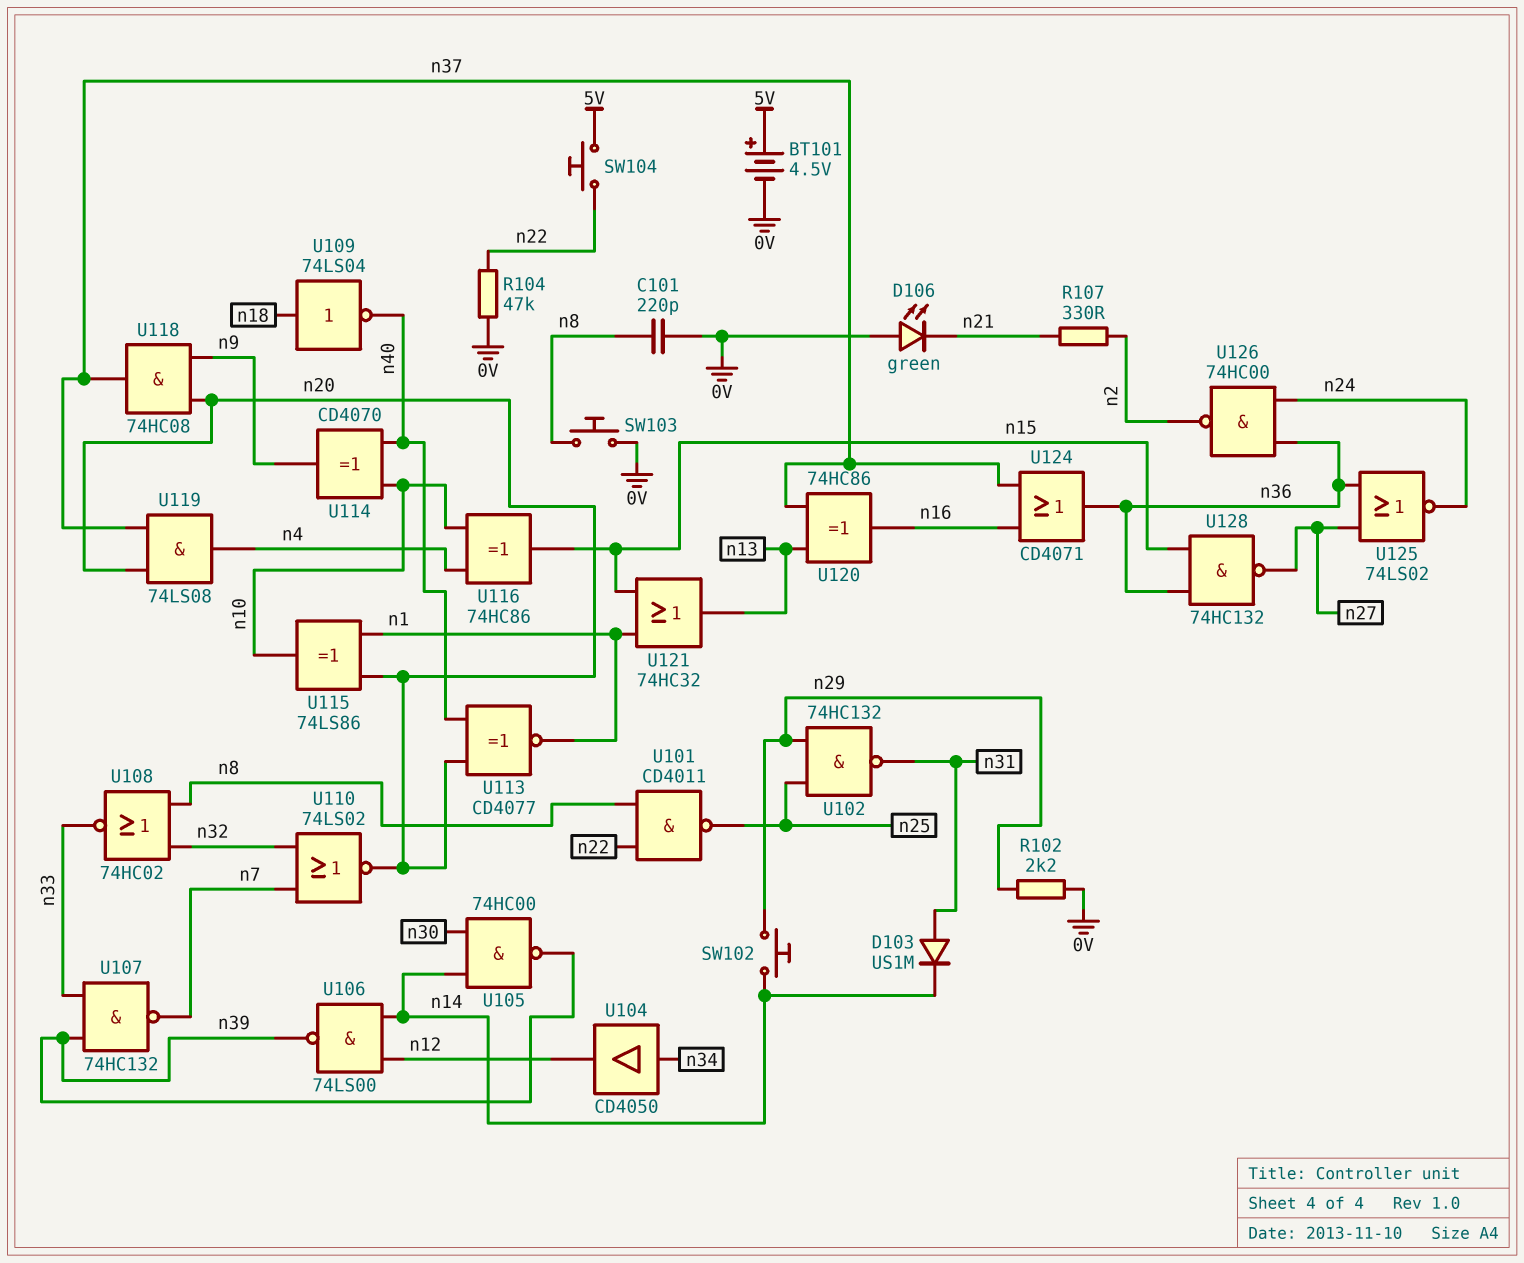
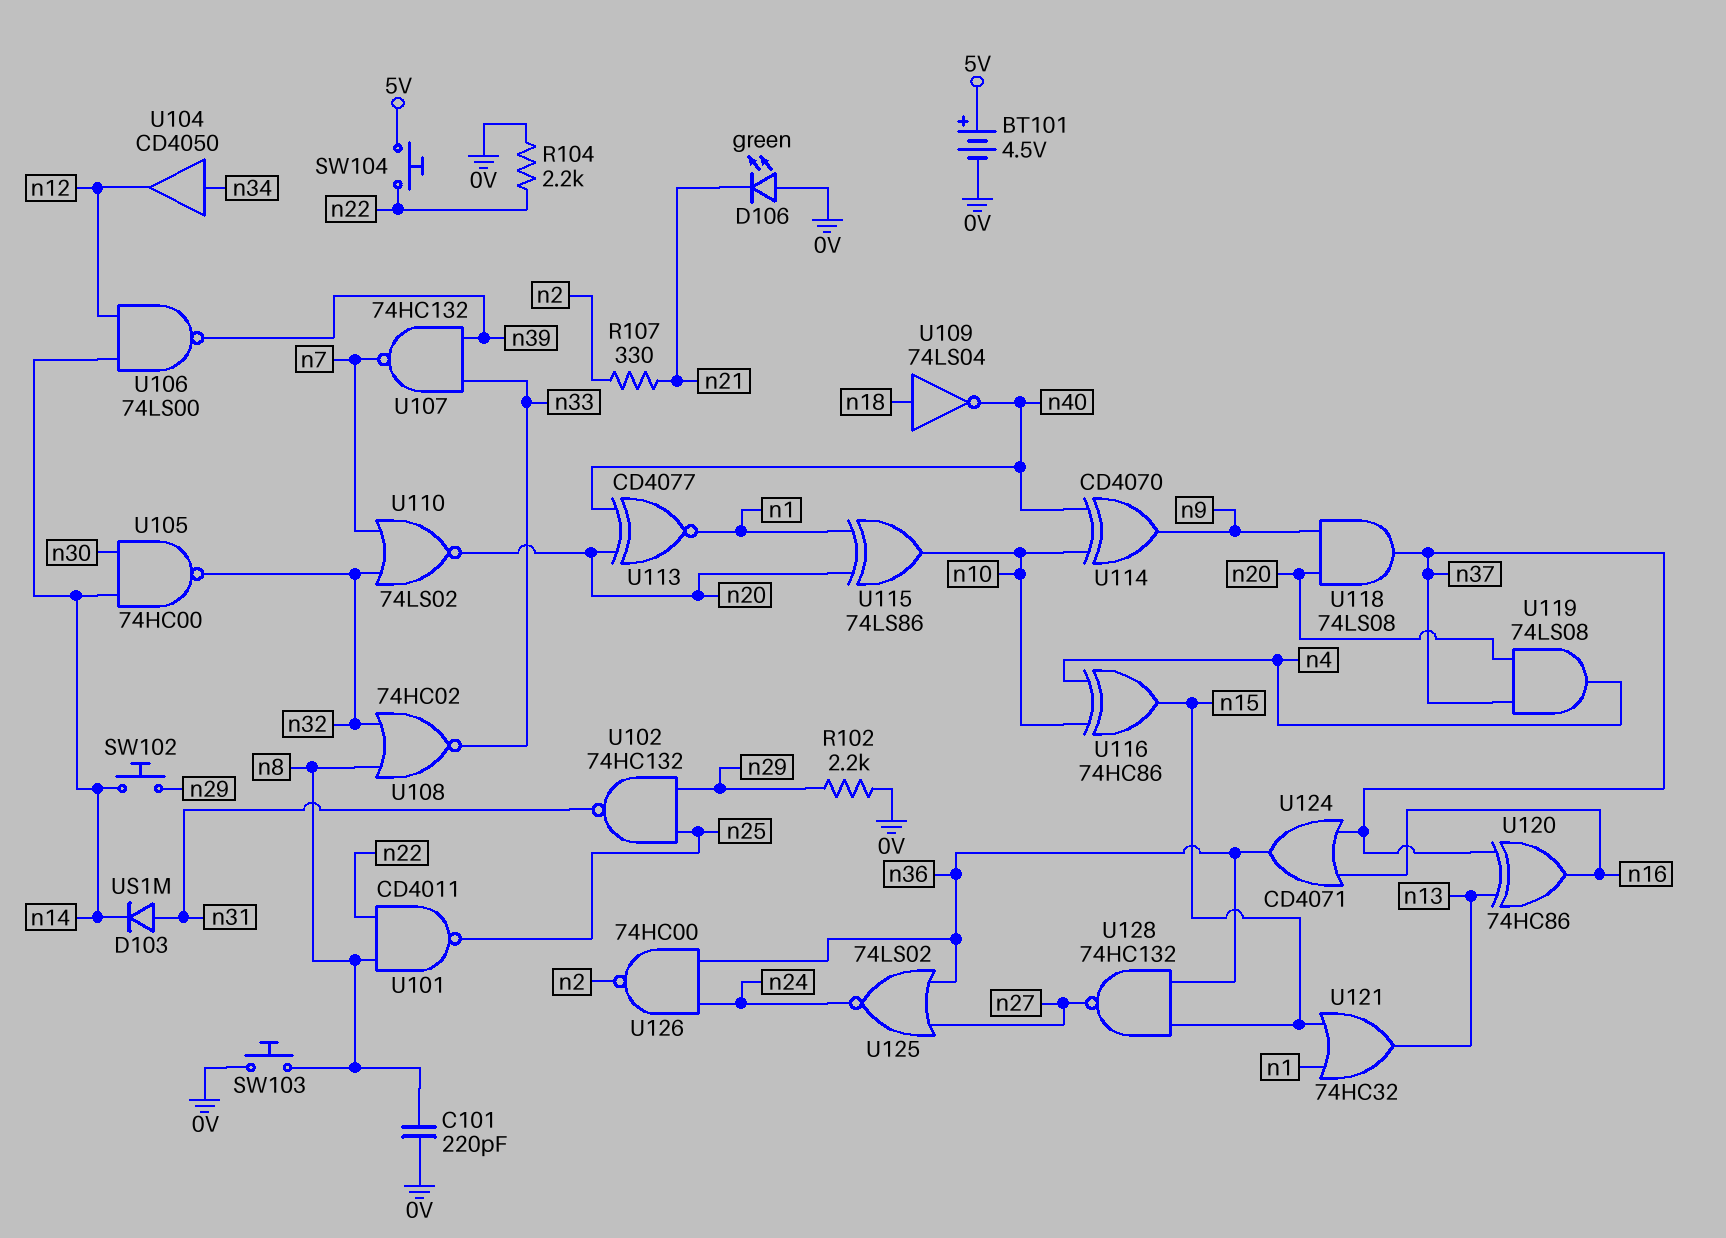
R104: 47k (0V, n22) -> 2.2k (0V, n22)
U105: NAND 74HC00 (in n14, in n30, out n39) -> NAND 74HC00 (in n14, in n30, out n32)
U118: AND 74HC08 (in n9, in n20, out n37) -> AND 74LS08 (in n9, in n20, out n37)

